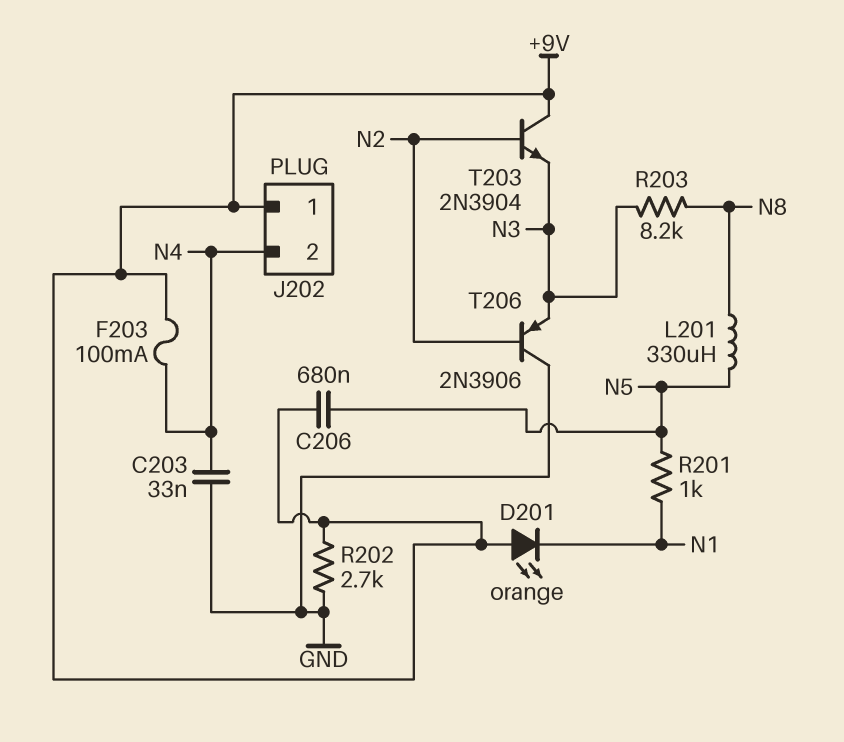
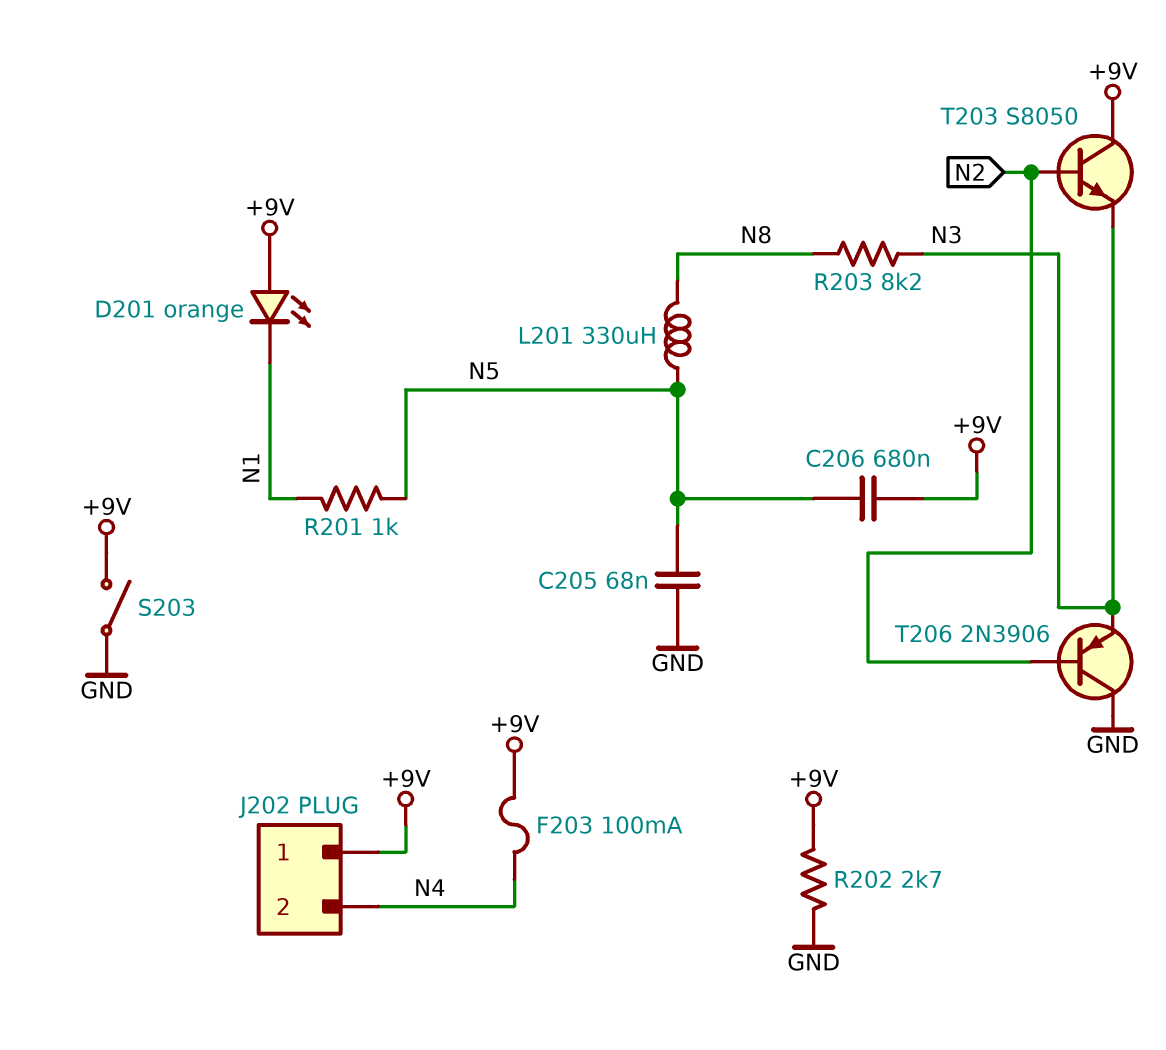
C203: 33nF (GND, N4) -> none
C205: none -> 68nF (GND, N5)
S203: none -> switch (+9V, GND)
T203: NPN 2N3904 (B N2, C +9V, E N3) -> NPN S8050 (B N2, C +9V, E N3)

